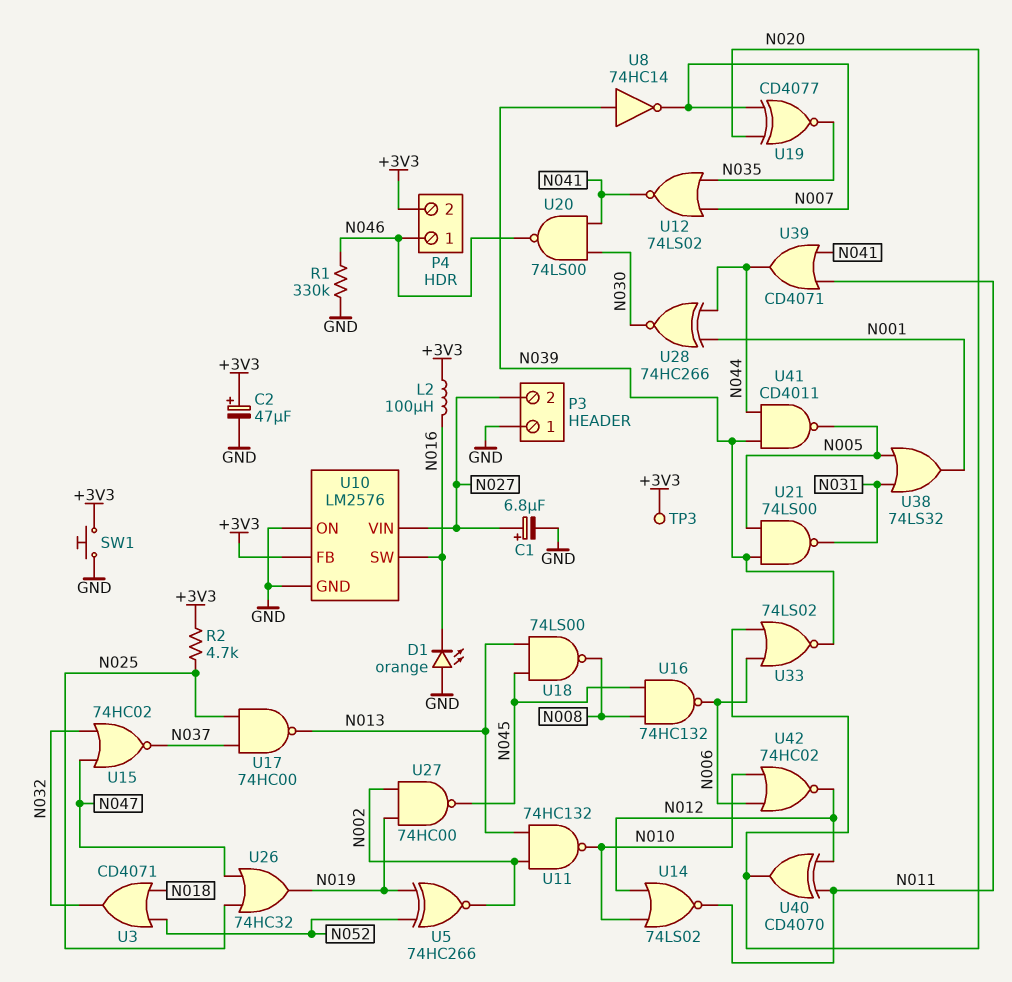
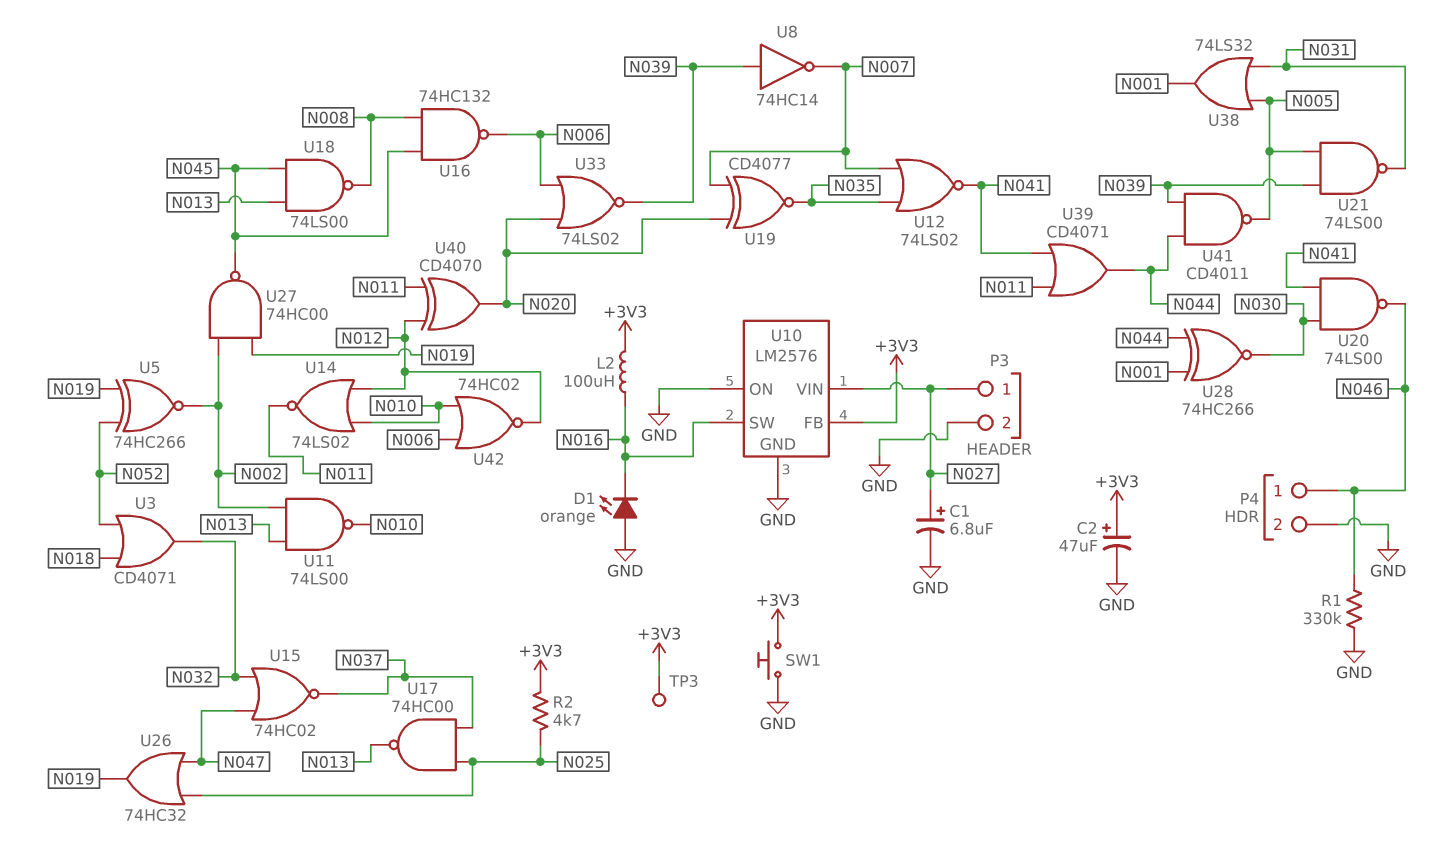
P3 pin 1: GND -> N027
P3 pin 2: N027 -> GND
P4 pin 2: +3V3 -> GND
U11: NAND 74HC132 (in N002, in N013, out N010) -> NAND 74LS00 (in N002, in N013, out N010)

